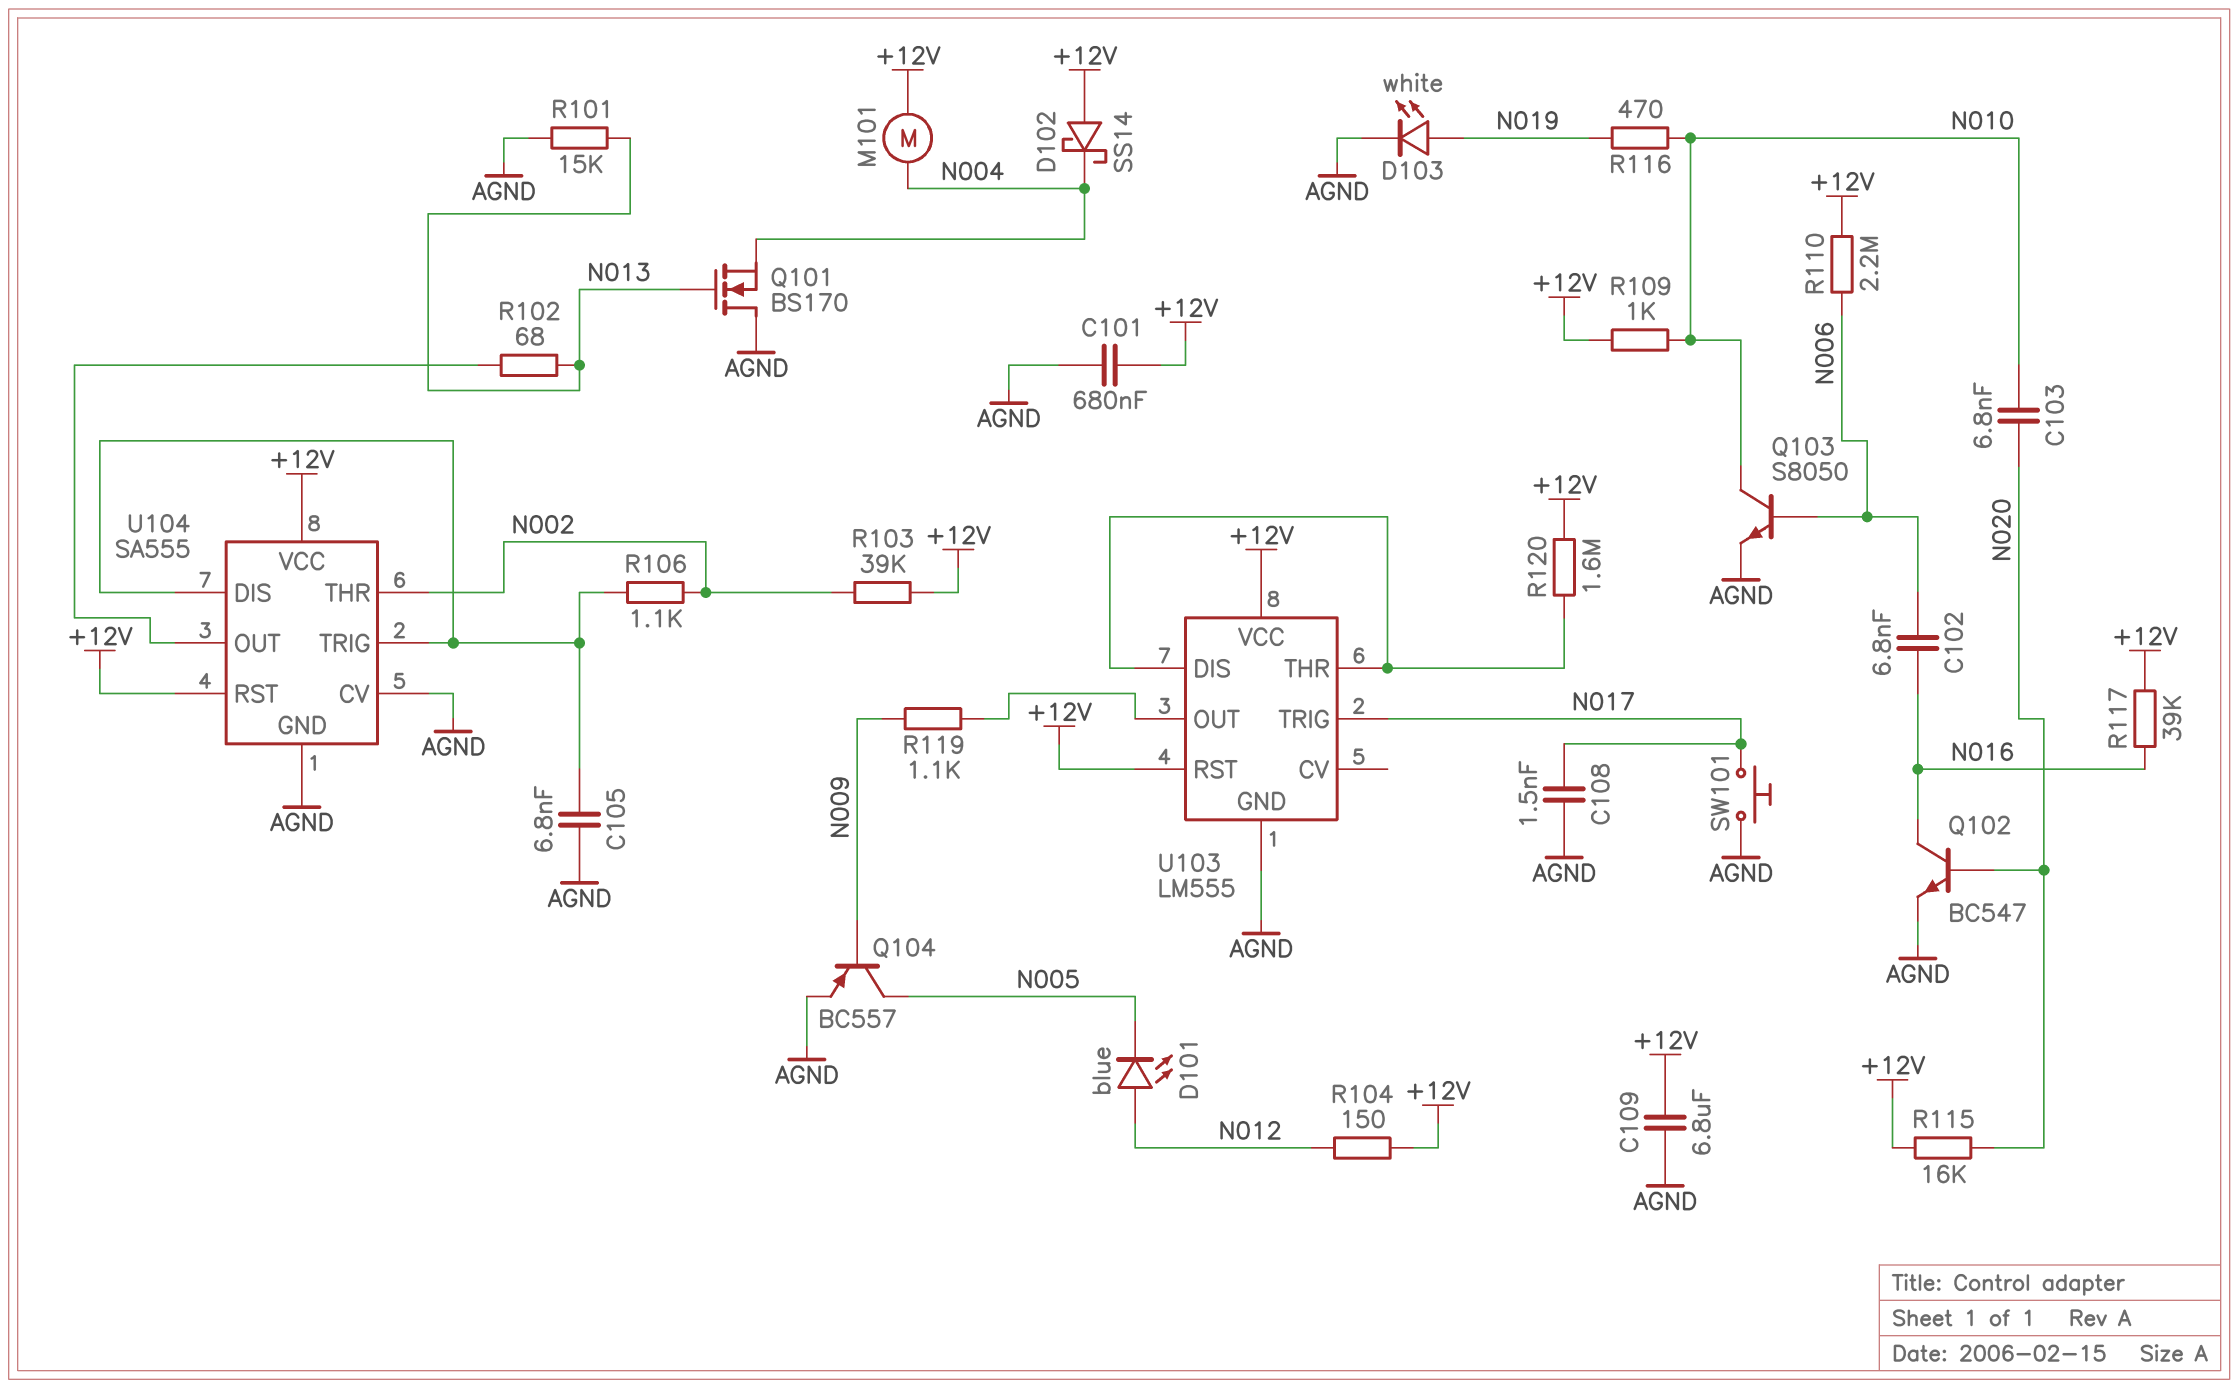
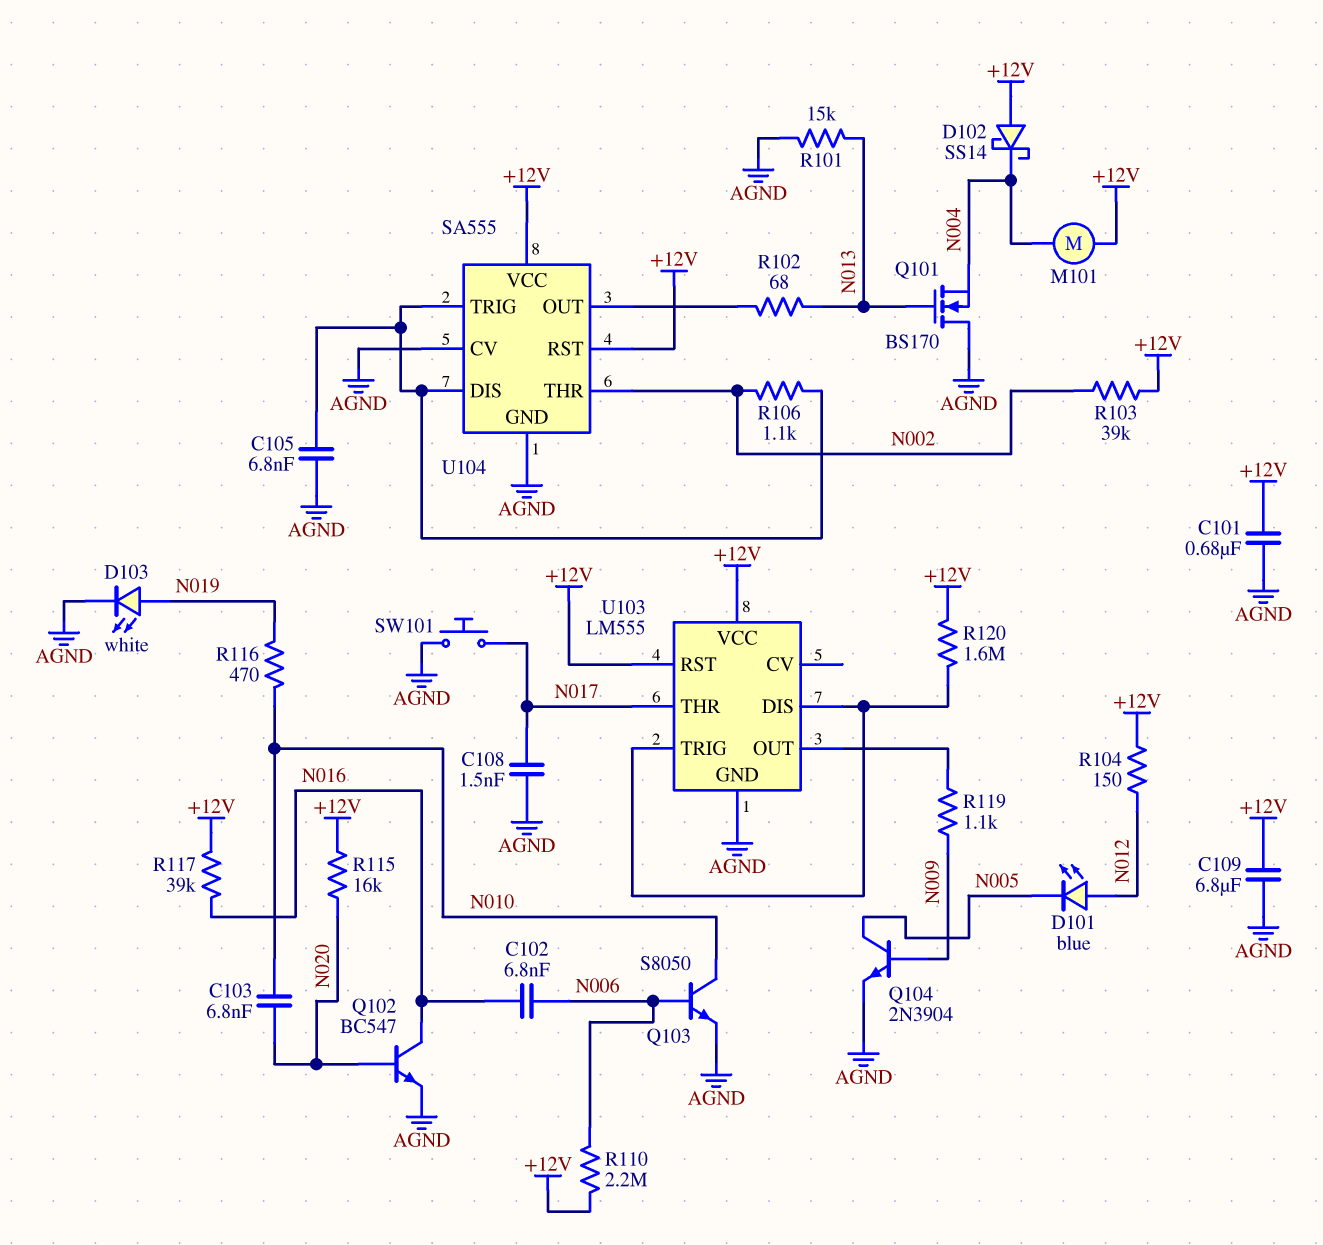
Q104: PNP BC557 (B N009, C N005, E AGND) -> NPN 2N3904 (B N009, C N005, E AGND)
R109: 1k (+12V, N010) -> none
U103 pin THR: U103/DIS -> N017
U103 pin TRIG: N017 -> U103/DIS

